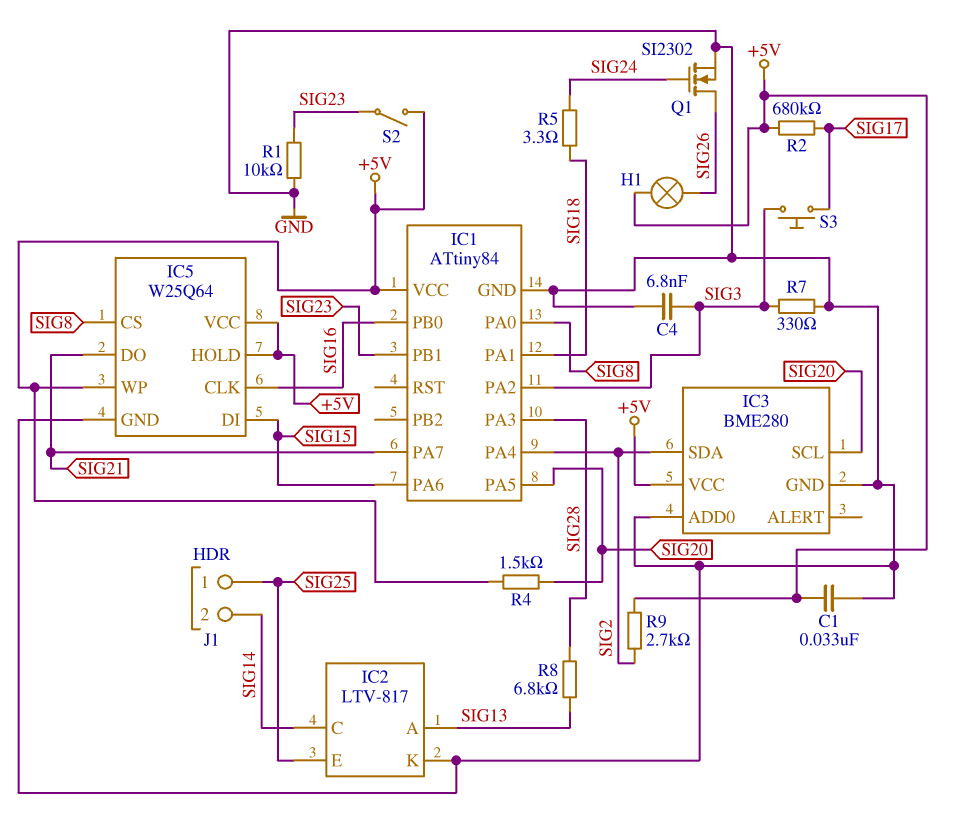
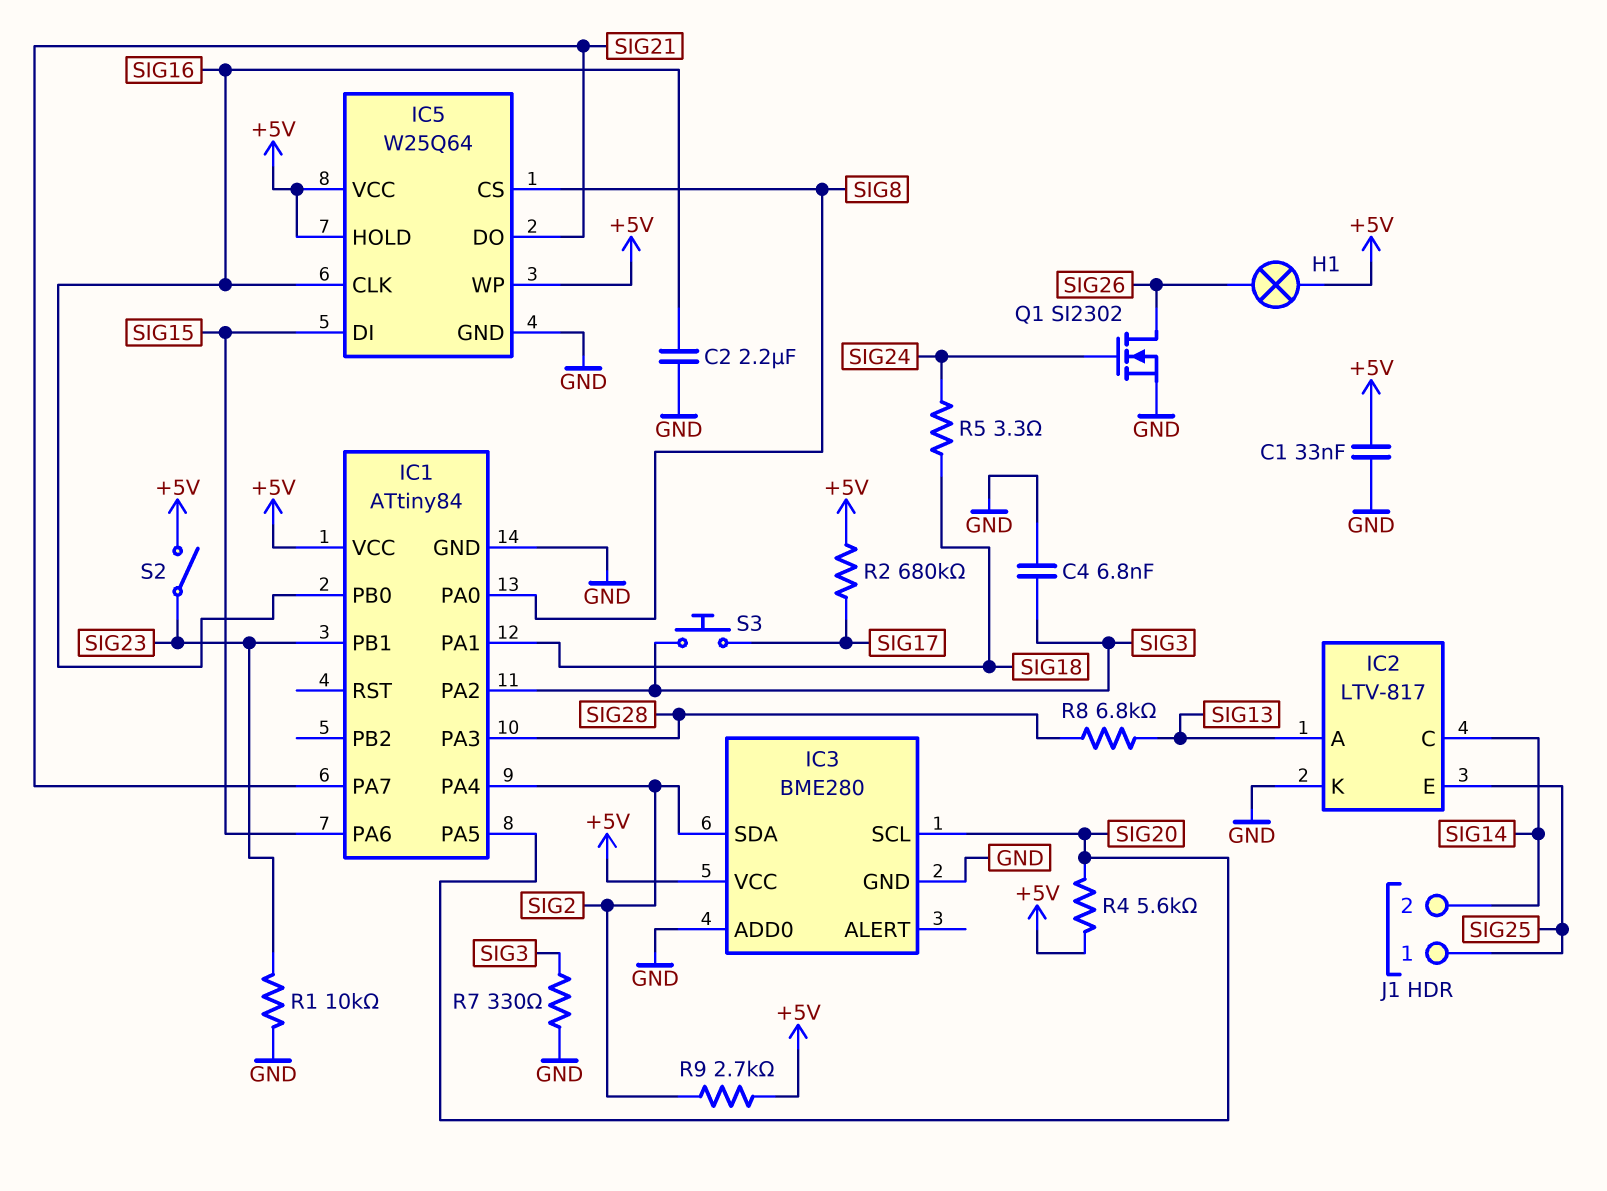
C2: none -> 2.2uF (GND, SIG16)
R4: 1.5k (+5V, SIG20) -> 5.6k (+5V, SIG20)

